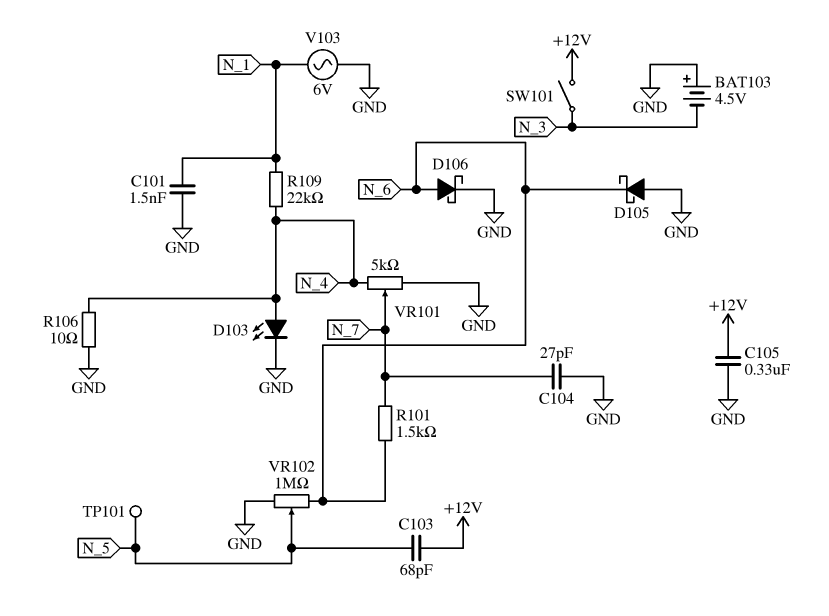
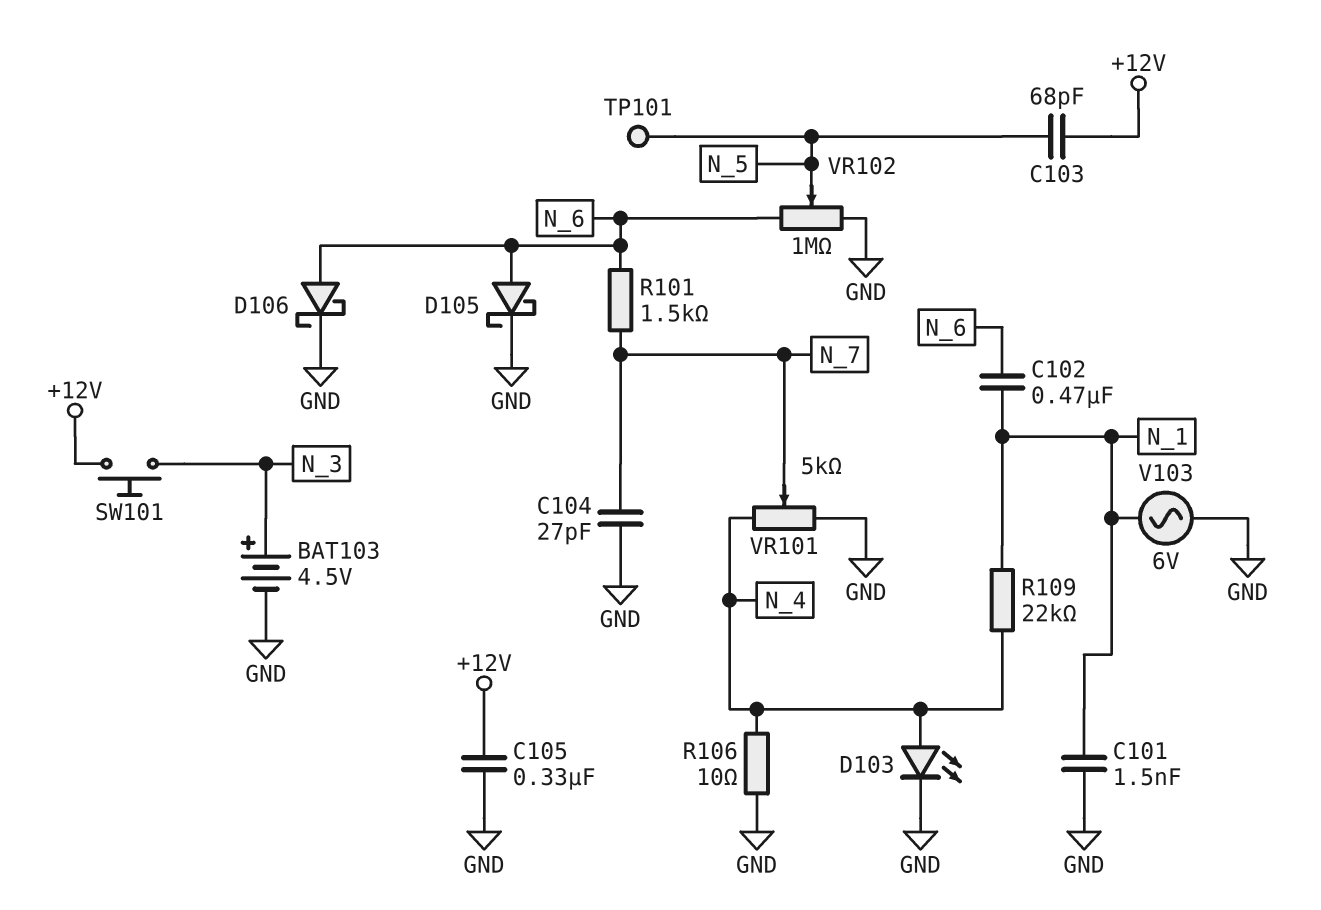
BAT103: 4.5V (plus GND, minus N_3) -> 4.5V (plus N_3, minus GND)
C102: none -> 470nF (N_1, N_6)
D105: schottky (A GND, K N_6) -> schottky (A N_6, K GND)
SW101: switch (+12V, N_3) -> button (+12V, N_3)

